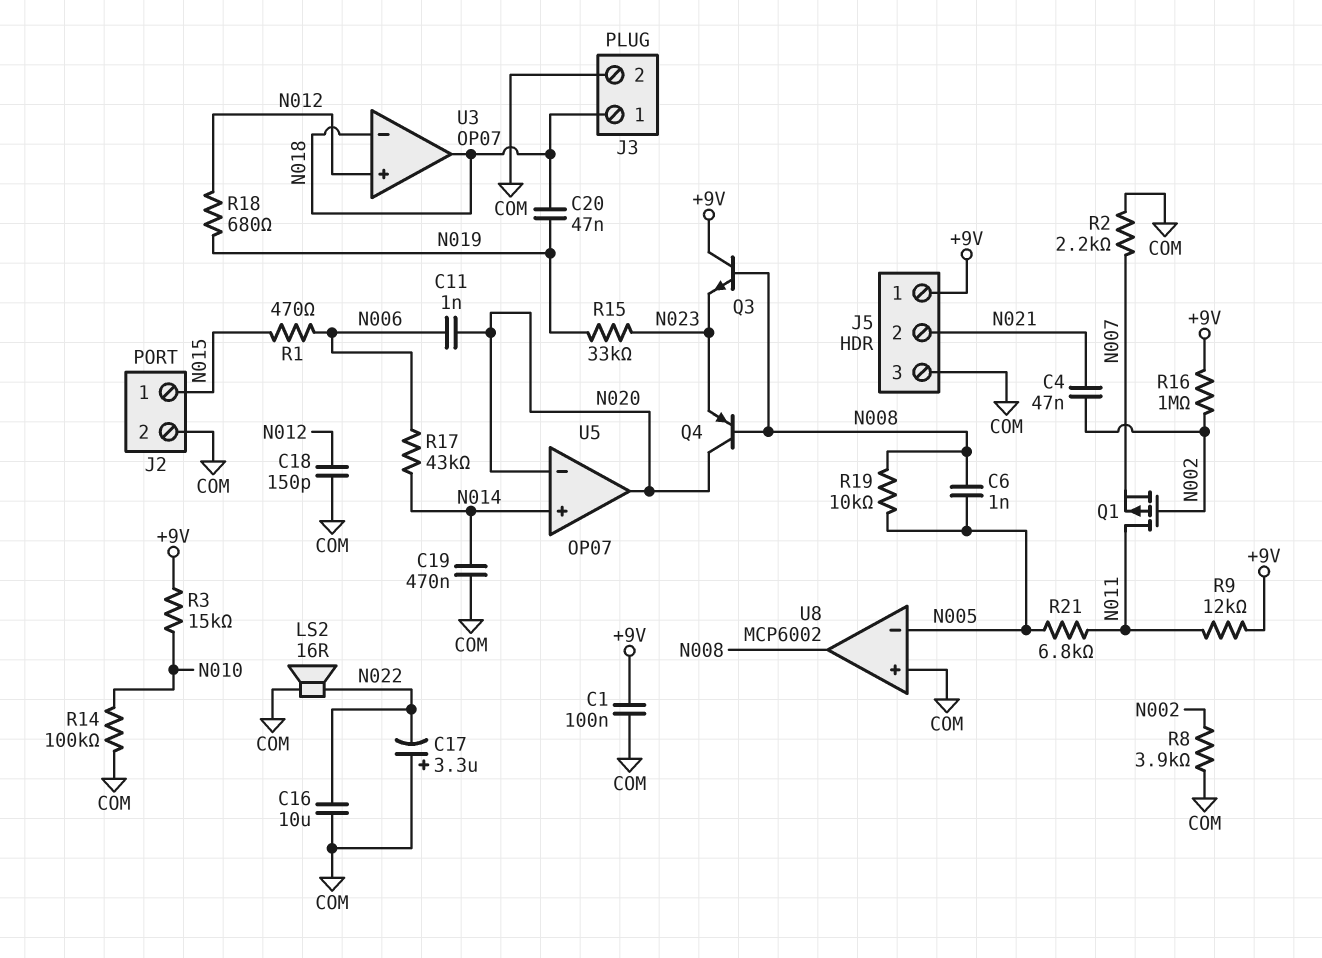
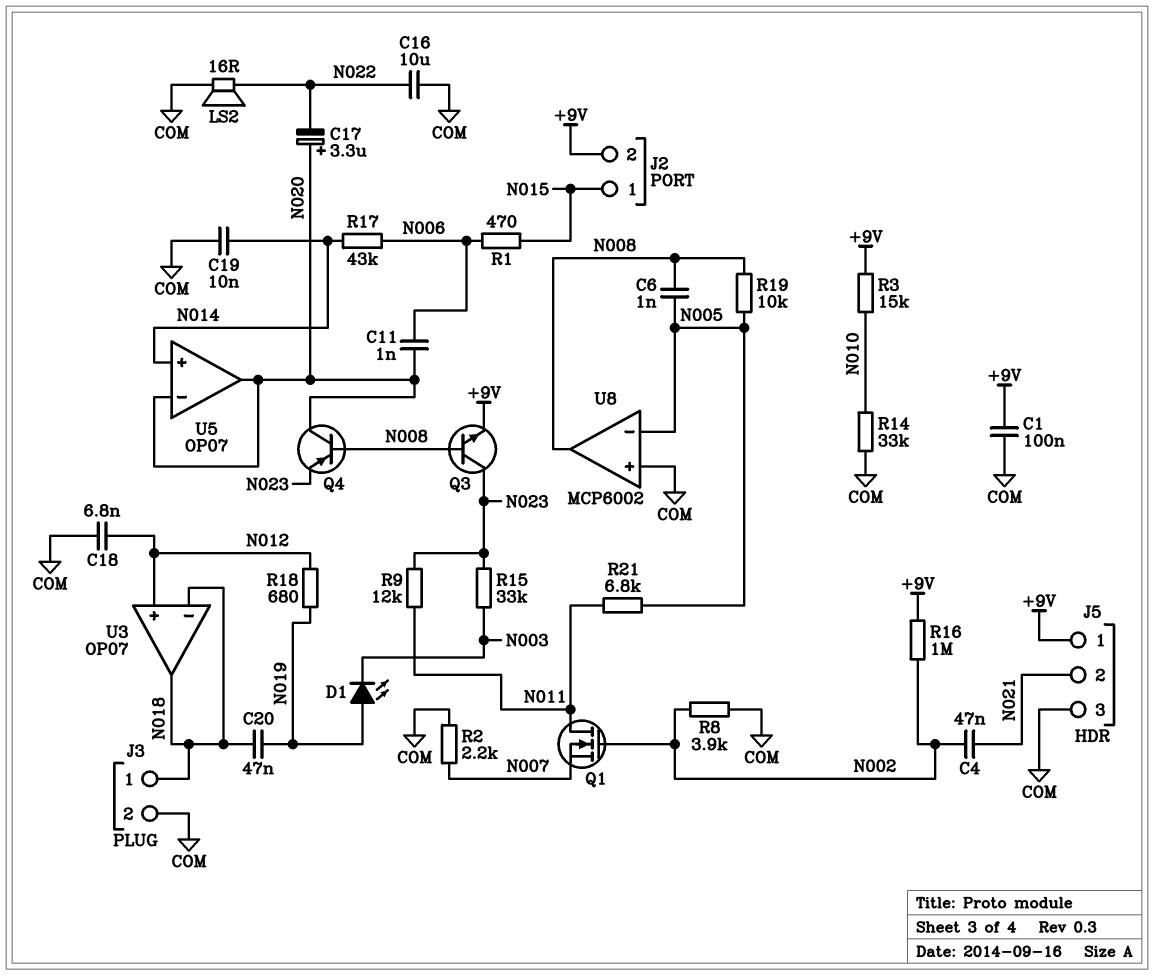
C17: 3.3uF (plus COM, minus N022) -> 3.3uF (plus N020, minus N022)
C18: 150pF (COM, N012) -> 6.8nF (COM, N012)
C19: 470nF (COM, N014) -> 10nF (COM, N014)
D1: none -> LED (A N019, K N003)
J2 pin 2: COM -> +9V
Q1: PMOS (G N002, D N011, S N007) -> NMOS (G N002, D N011, S N007)
Q3: NPN (B N008, C +9V, E N023) -> NPN (B N008, C N023, E +9V)
R9: 12k (+9V, N011) -> 12k (N011, N023)
R14: 100k (COM, N010) -> 33k (COM, N010)
R15: 33k (N019, N023) -> 33k (N003, N023)

